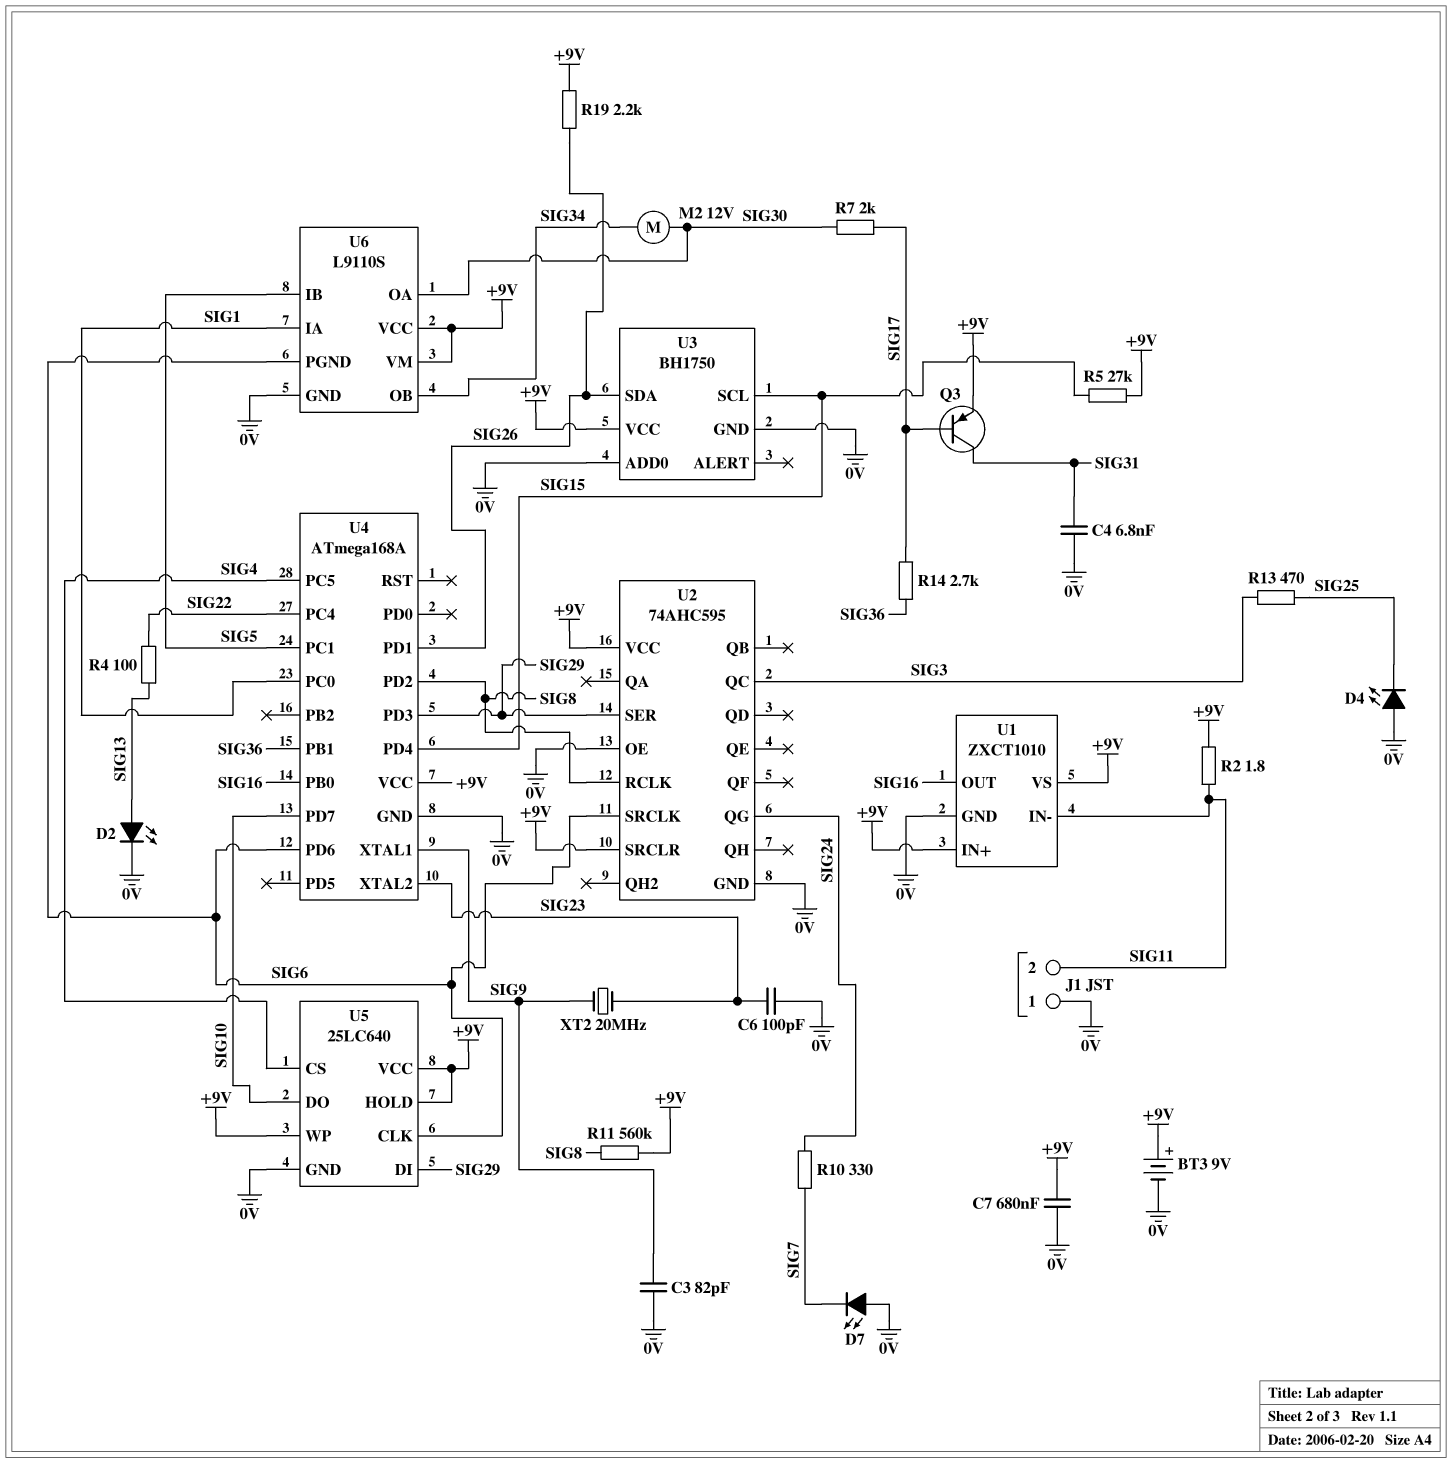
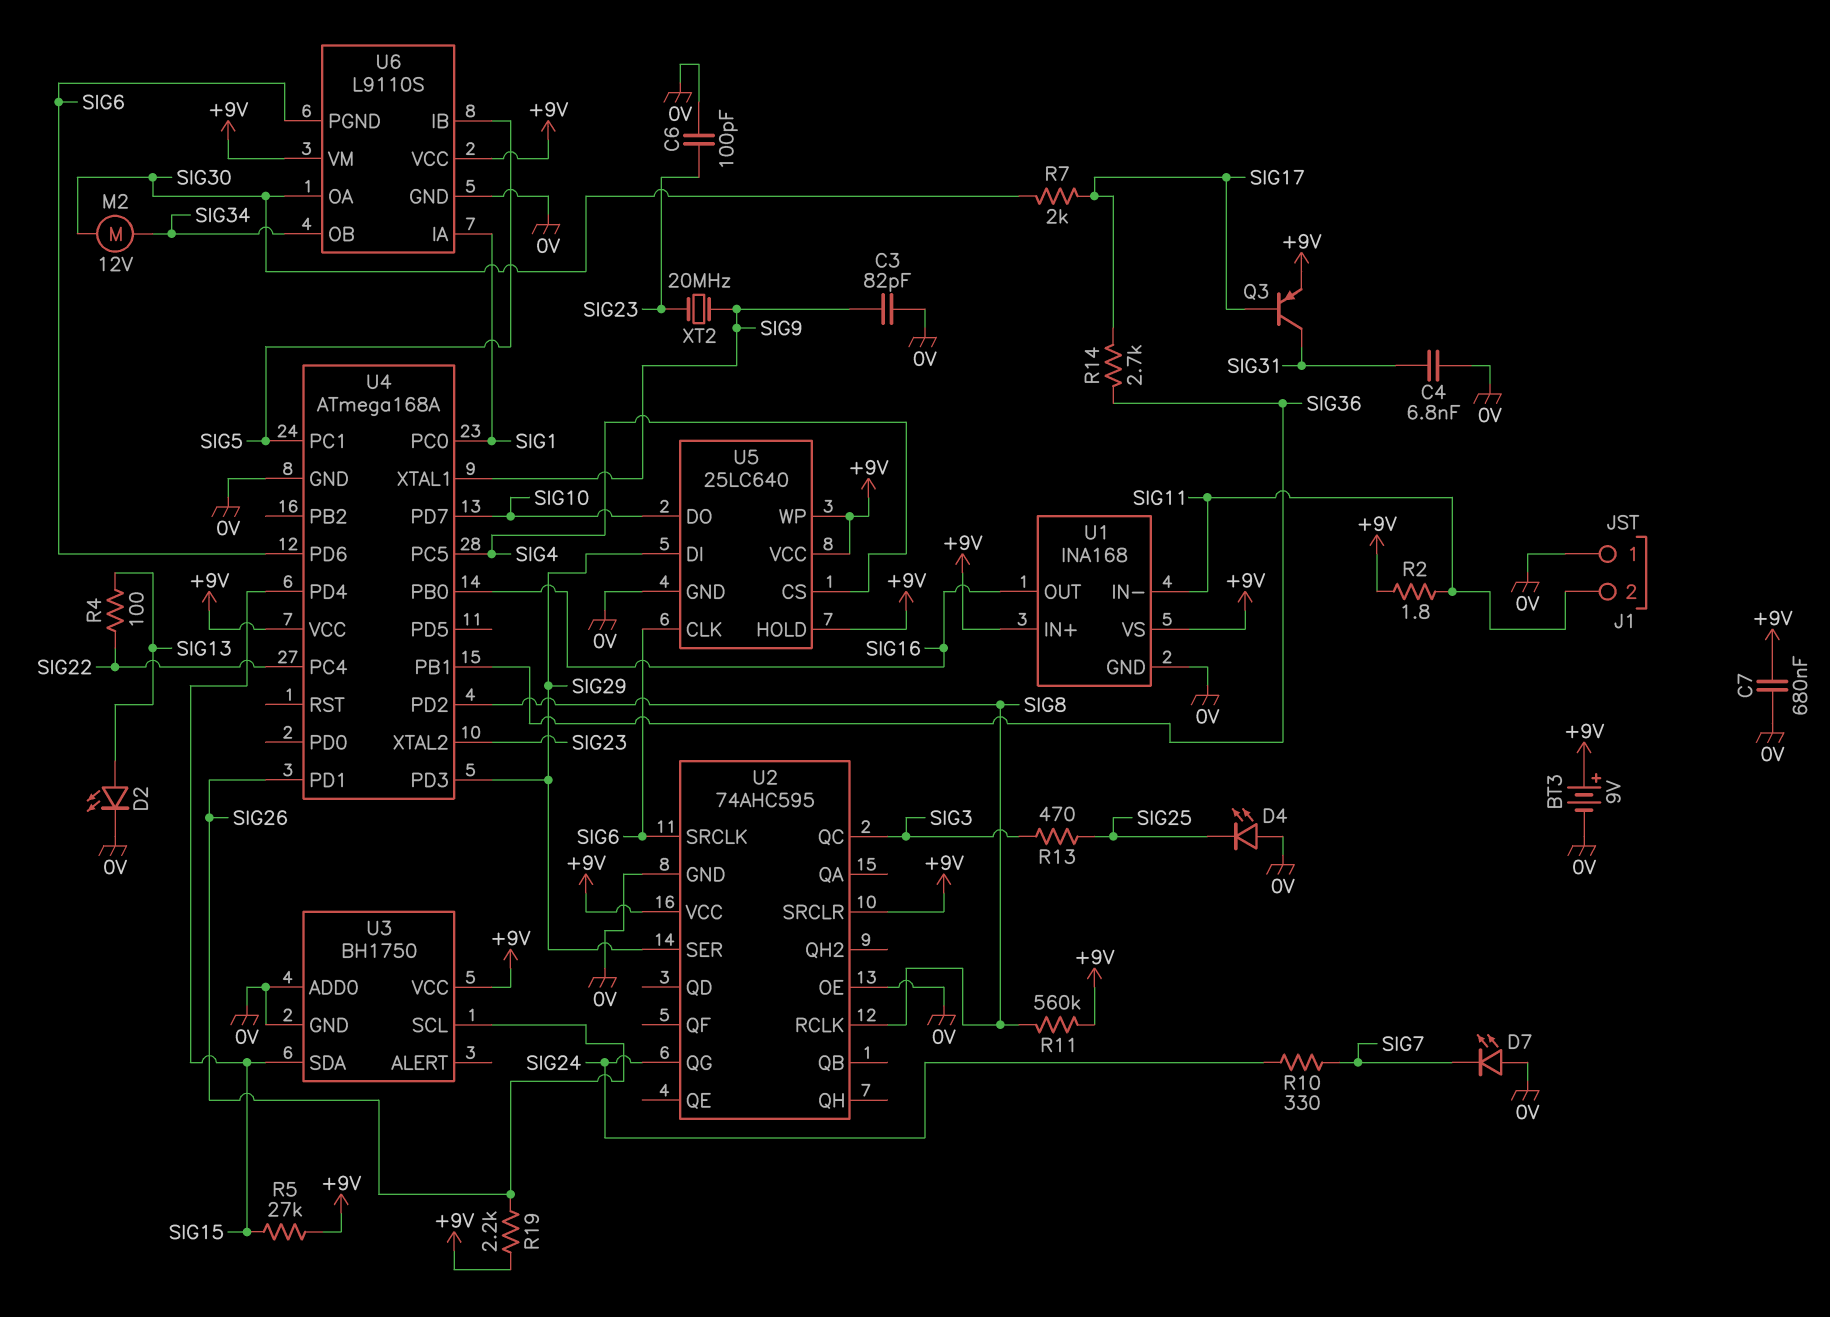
U1: ZXCT1010 -> INA168
U3 pin SCL: SIG15 -> SIG26
U3 pin SDA: SIG26 -> SIG15

